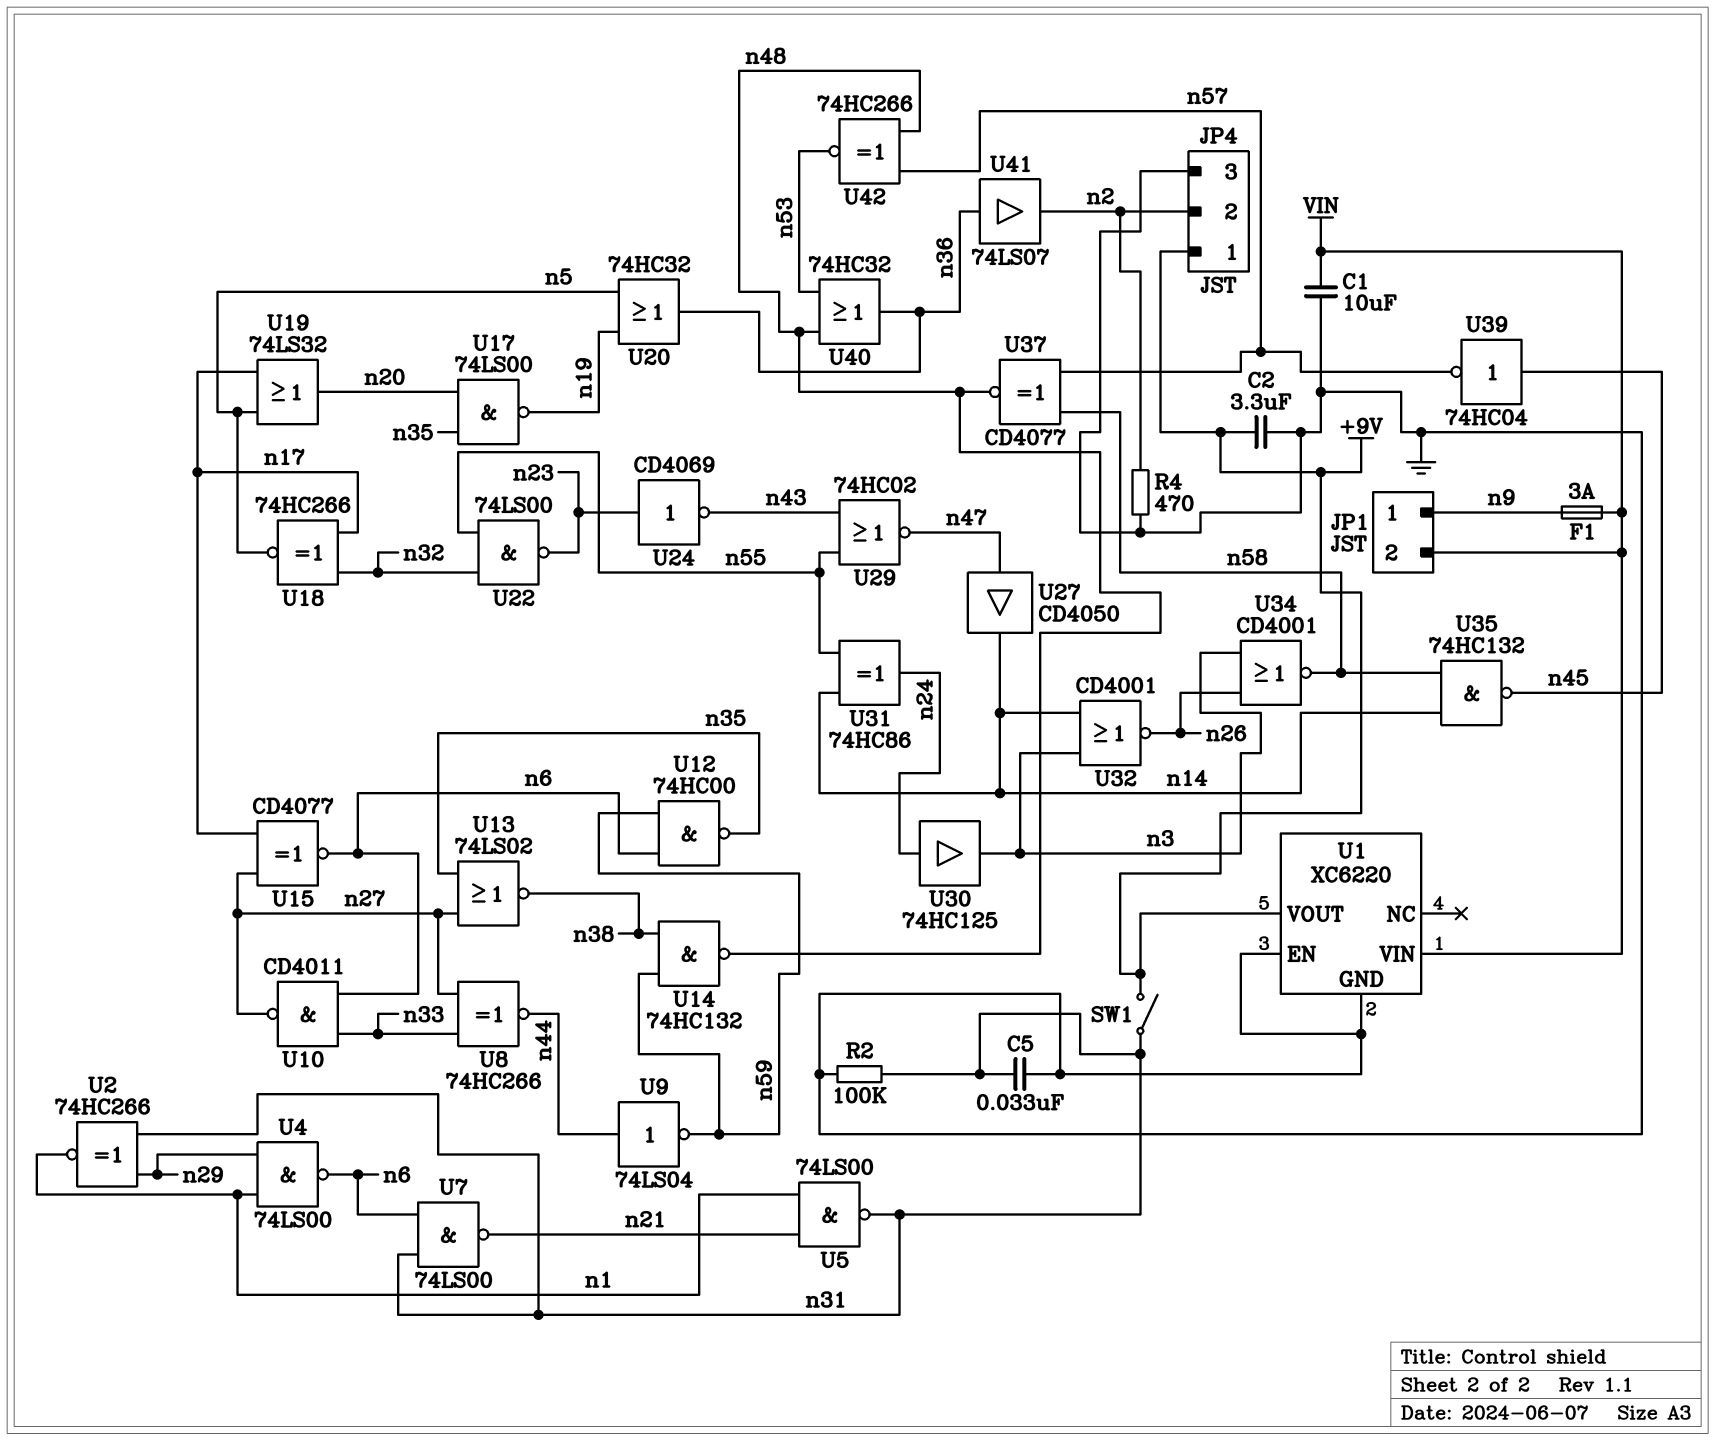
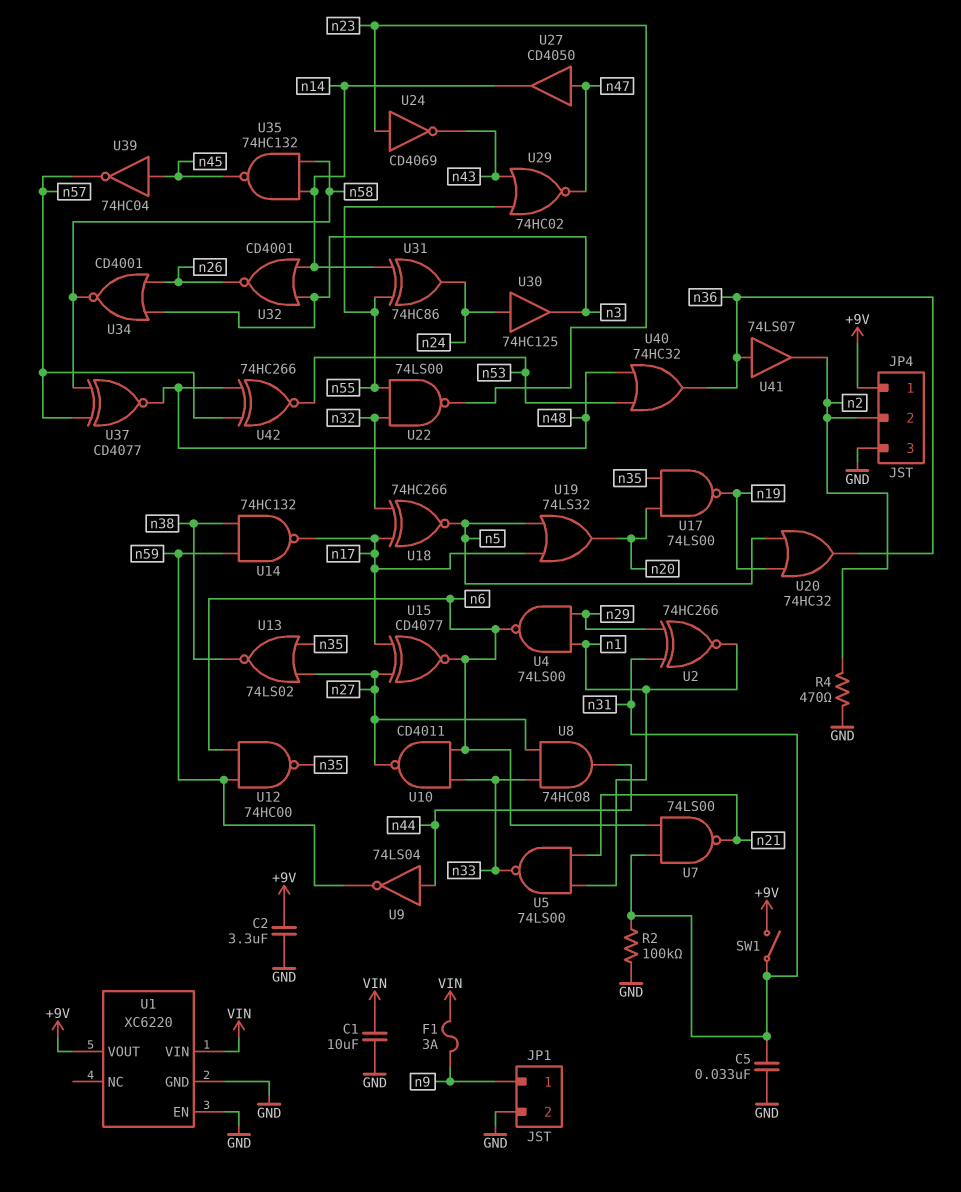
JP1 pin 2: VIN -> GND
U5: NAND 74LS00 (in n1, in n21, out n31) -> NAND 74LS00 (in n1, in n21, out n33)
U8: XNOR 74HC266 (in n27, in n33, out n44) -> AND 74HC08 (in n27, in n33, out n44)
U14: NAND 74HC132 (in n38, in n59, out n48) -> NAND 74HC132 (in n38, in n59, out n17)

